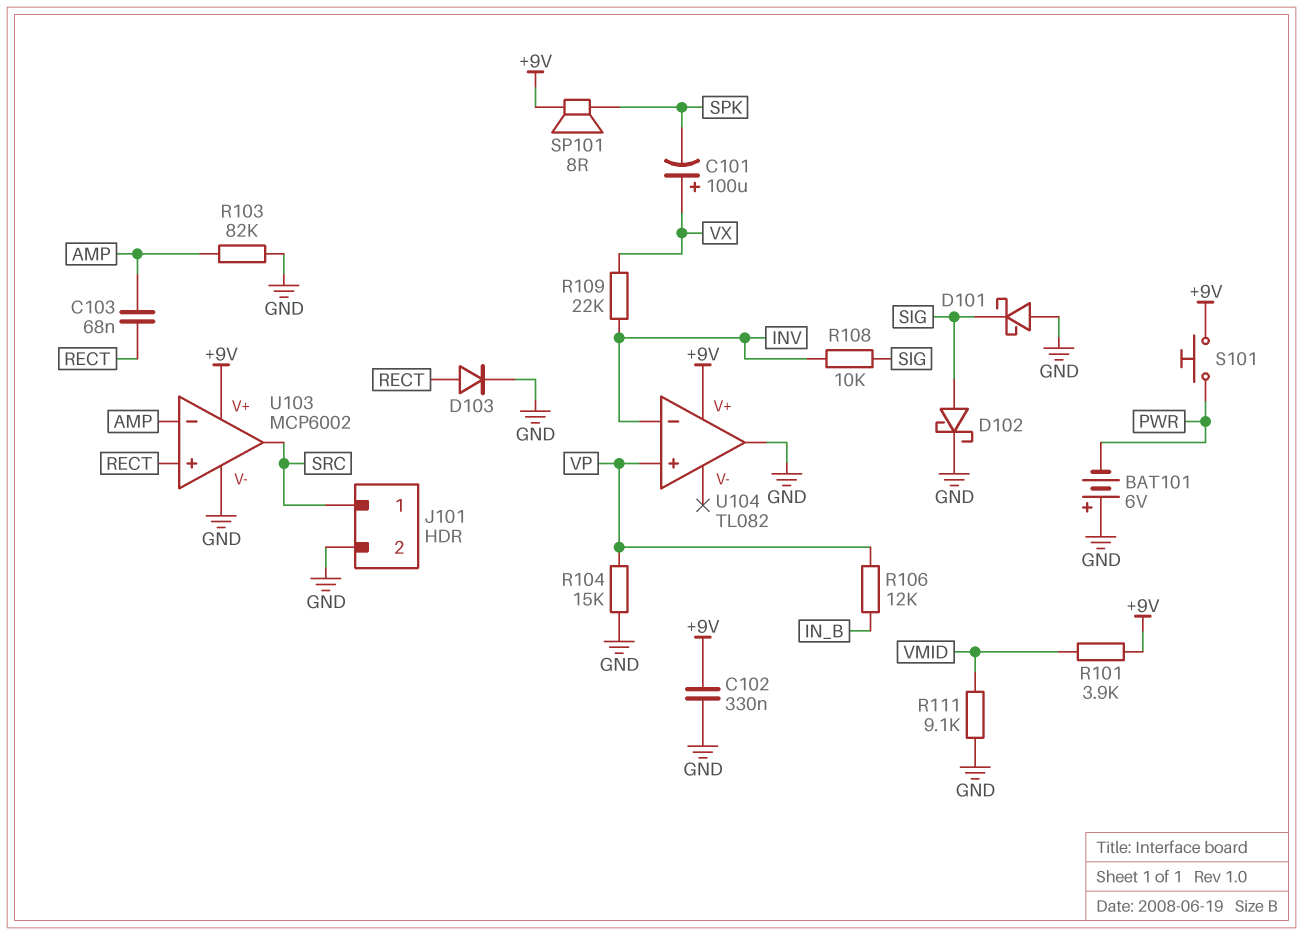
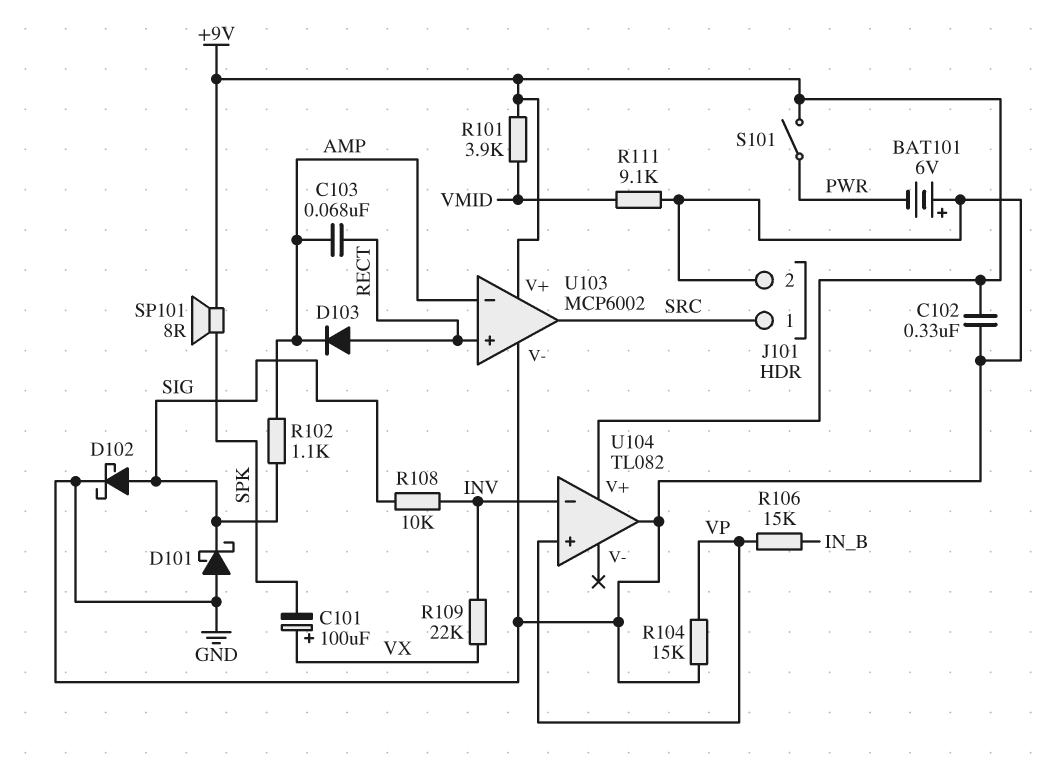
D103: diode (A RECT, K GND) -> diode (A RECT, K AMP)
R102: none -> 1.1k (AMP, SIG)
R103: 82k (AMP, GND) -> none
R106: 12k (IN_B, VP) -> 15k (IN_B, VP)
S101: button (+9V, PWR) -> switch (+9V, PWR)

